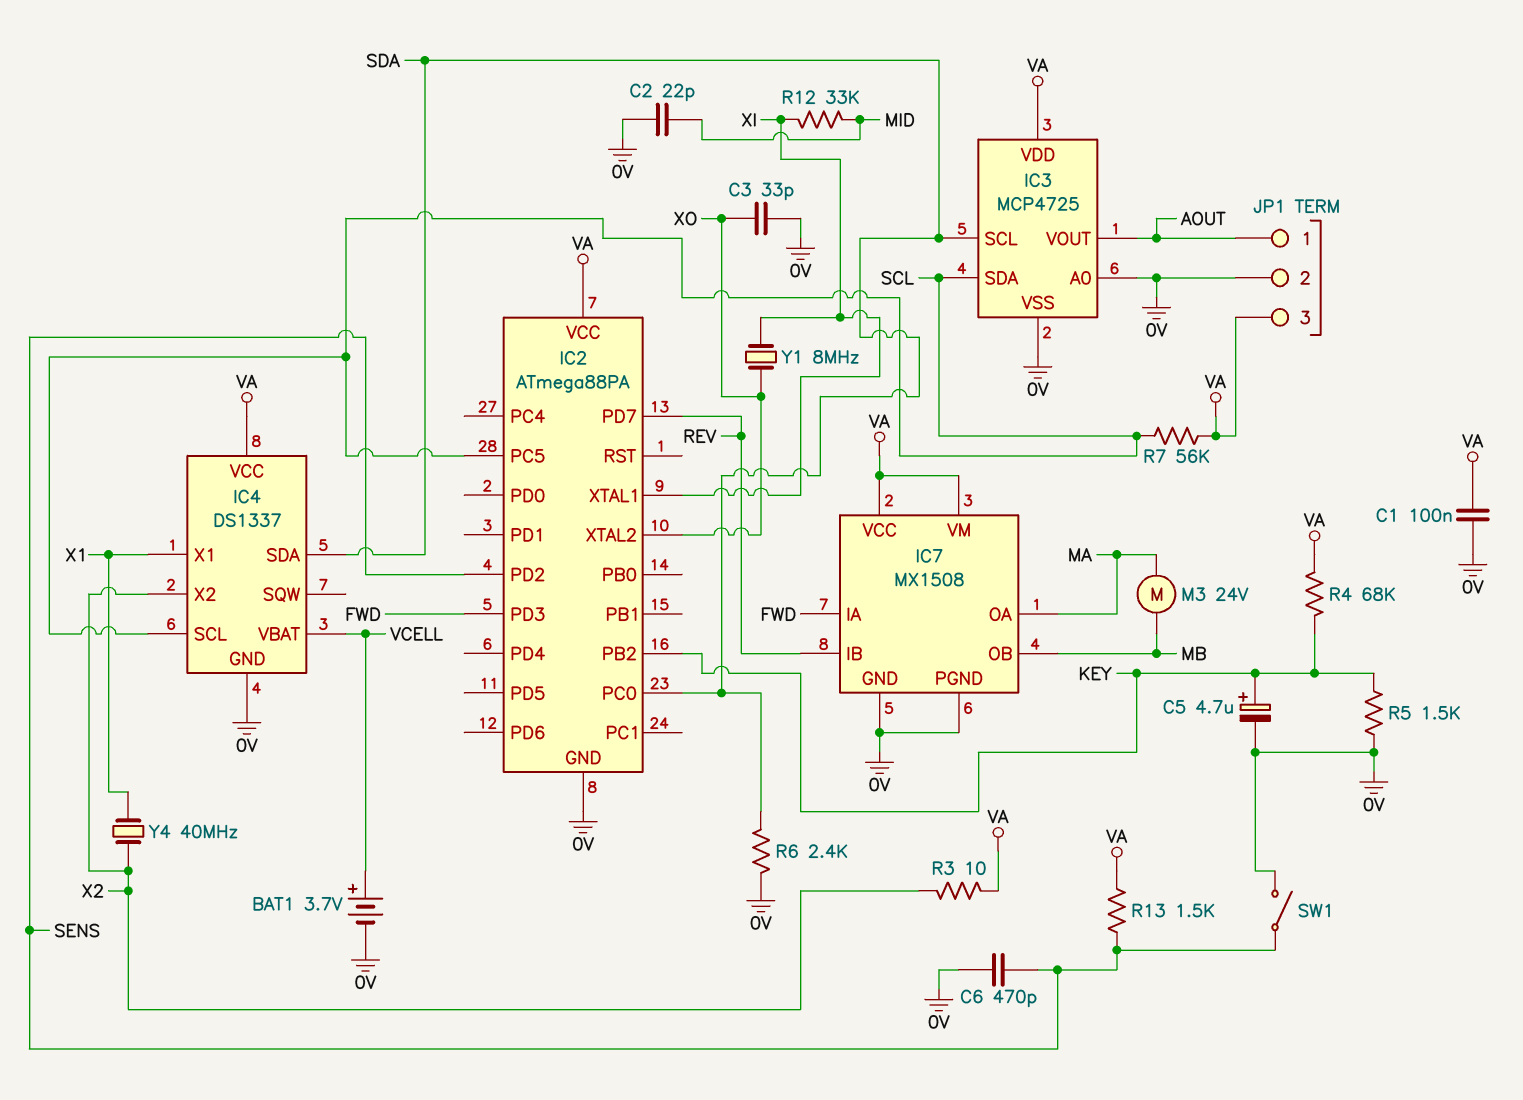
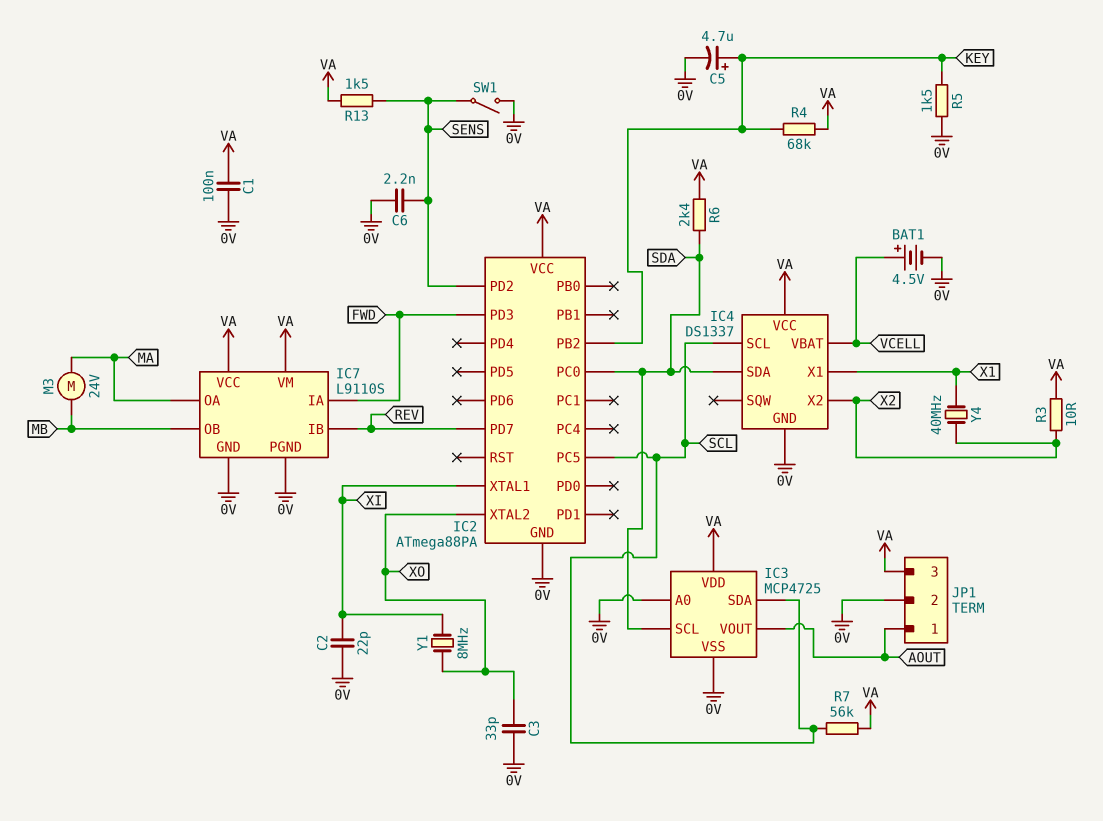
BAT1: 3.7V (plus VCELL, minus 0V) -> 4.5V (plus VCELL, minus 0V)
C2: 22pF (0V, MID) -> 22pF (0V, XI)
C6: 470pF (0V, SENS) -> 2.2nF (0V, SENS)
IC7: MX1508 -> L9110S
R6: 2.4k (0V, SDA) -> 2.4k (SDA, VA)
R12: 33k (MID, XI) -> none

